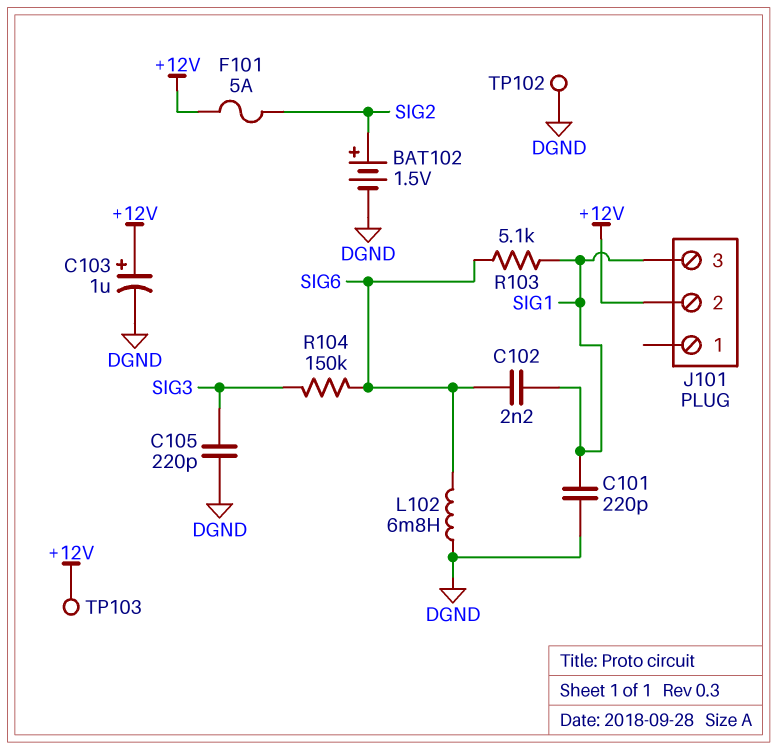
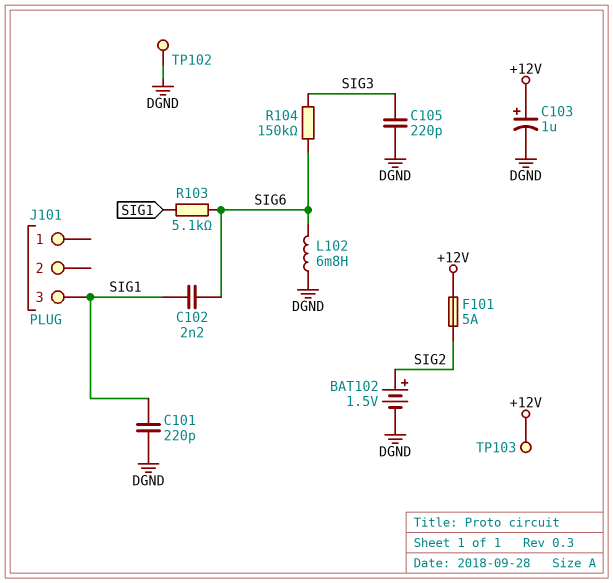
J101 pin 2: +12V -> none

